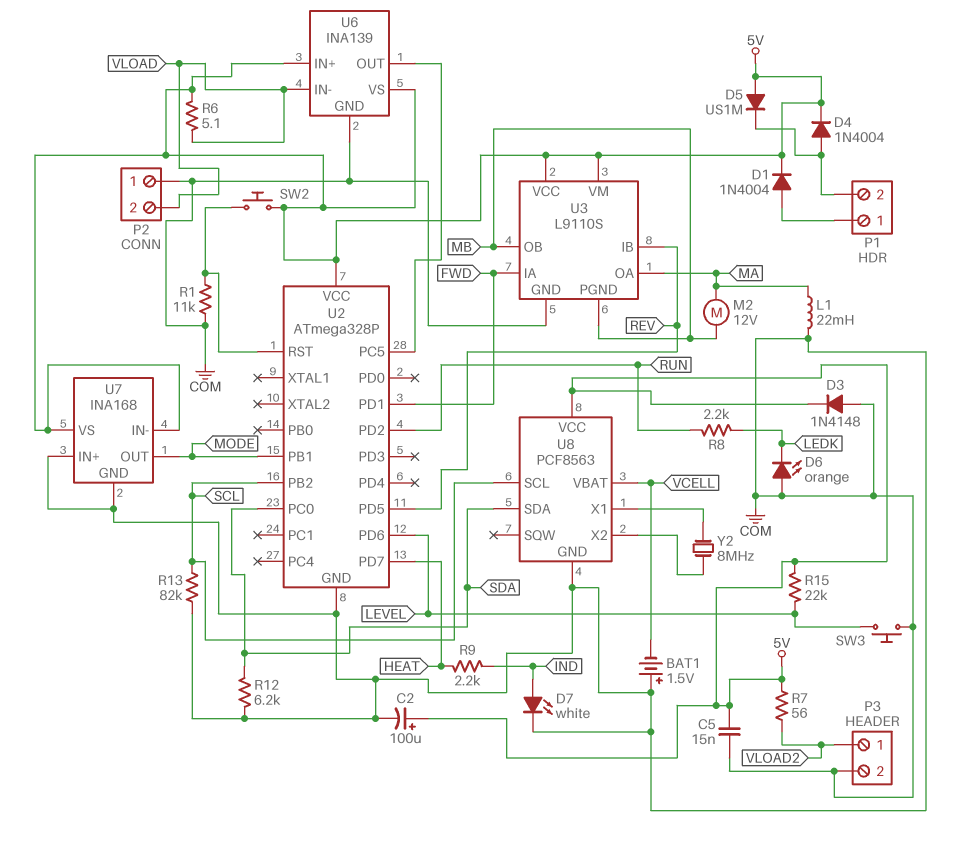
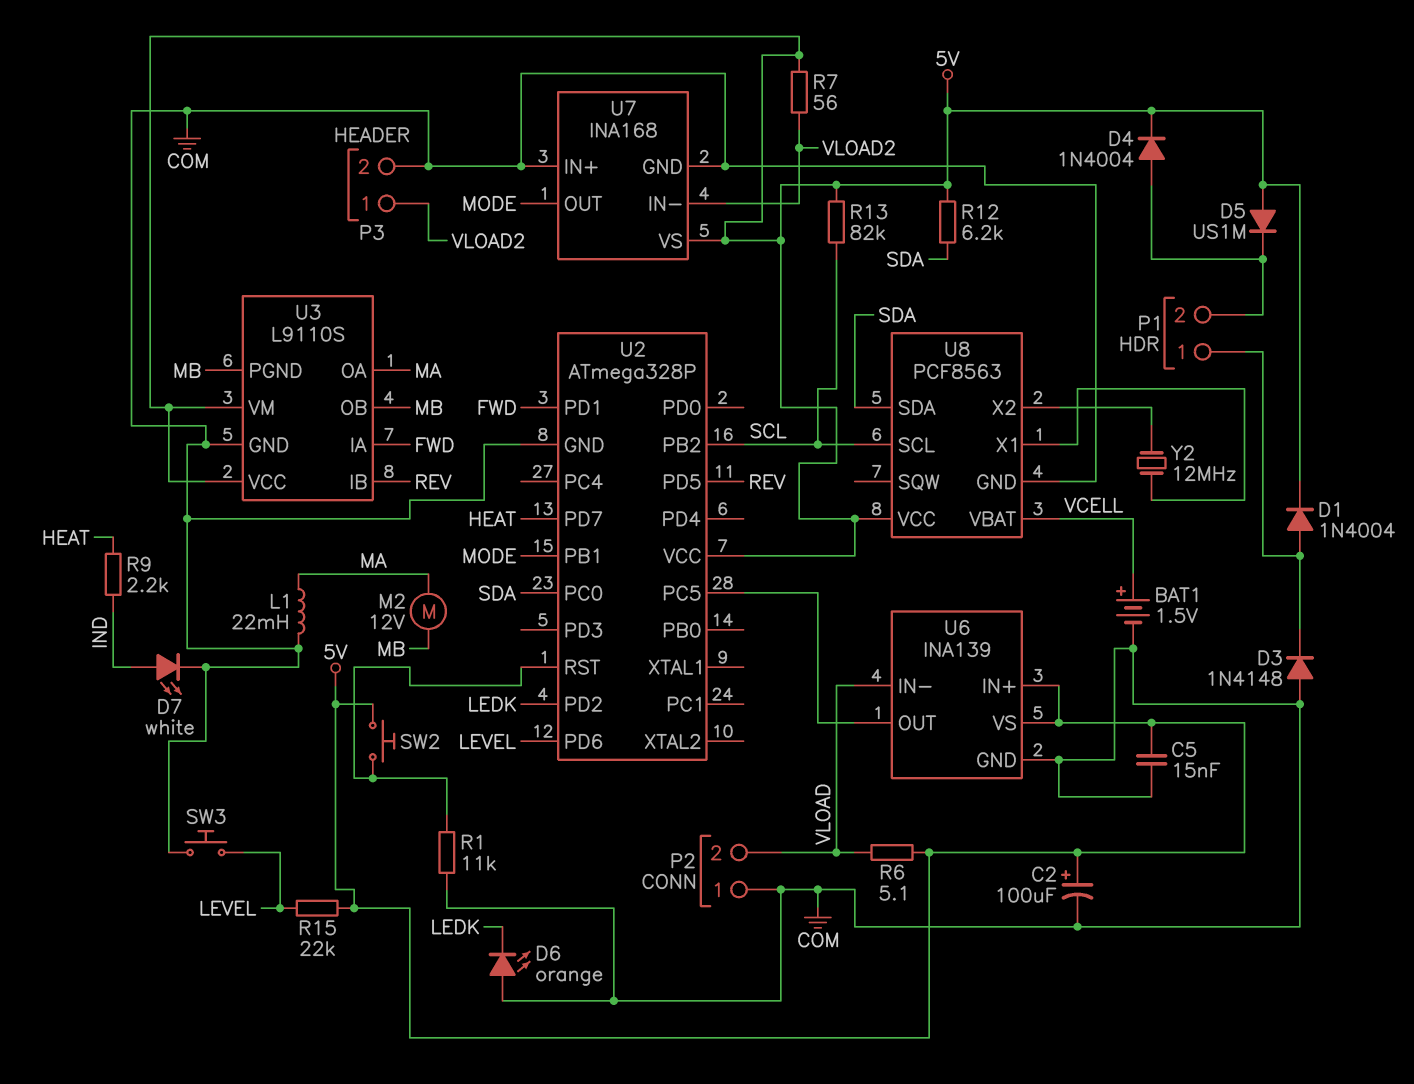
BAT1: 1.5V (plus COM, minus VCELL) -> 1.5V (plus VCELL, minus COM)
D3: diode 1N4148 (A COM, K 5V) -> diode 1N4148 (A COM, K P1/1)
R8: 2.2k (LEDK, RUN) -> none
R12: 6.2k (COM, SDA) -> 6.2k (5V, SDA)
R13: 82k (COM, SCL) -> 82k (5V, SCL)
U2 pin PD2: RUN -> LEDK
U7 pin IN-: 5V -> VLOAD2
Y2: 8MHz (U8/X1, U8/X2) -> 12MHz (U8/X1, U8/X2)

